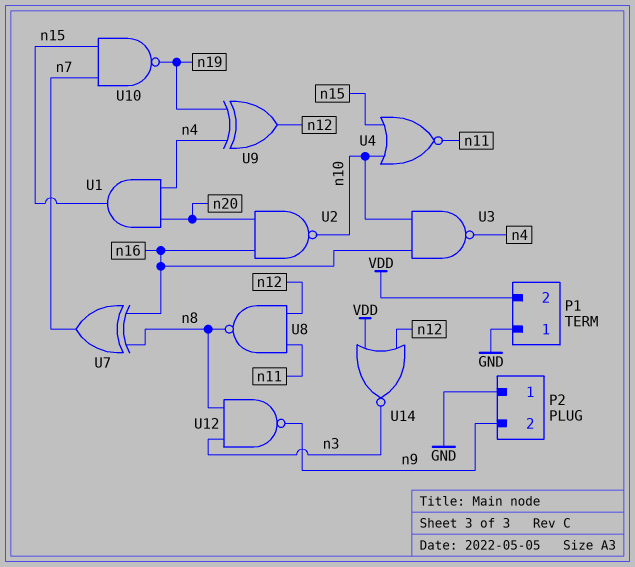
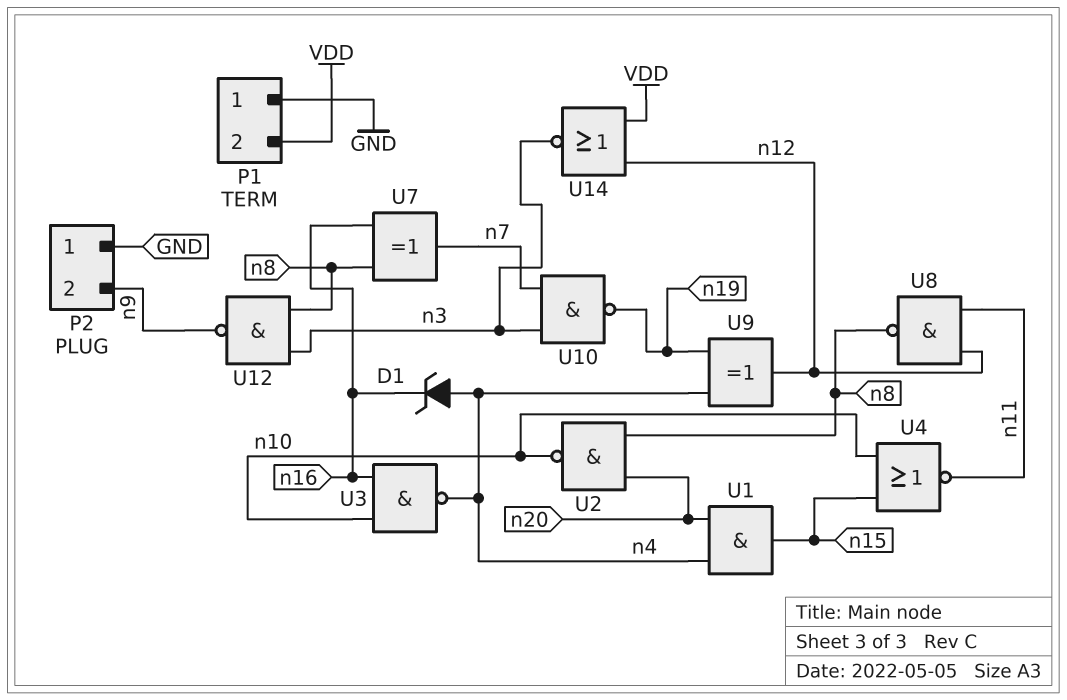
D1: none -> zener (A n4, K n16)
U2: NAND (in n16, in n20, out n10) -> NAND (in n8, in n20, out n10)
U10: NAND (in n7, in n15, out n19) -> NAND (in n3, in n7, out n19)

